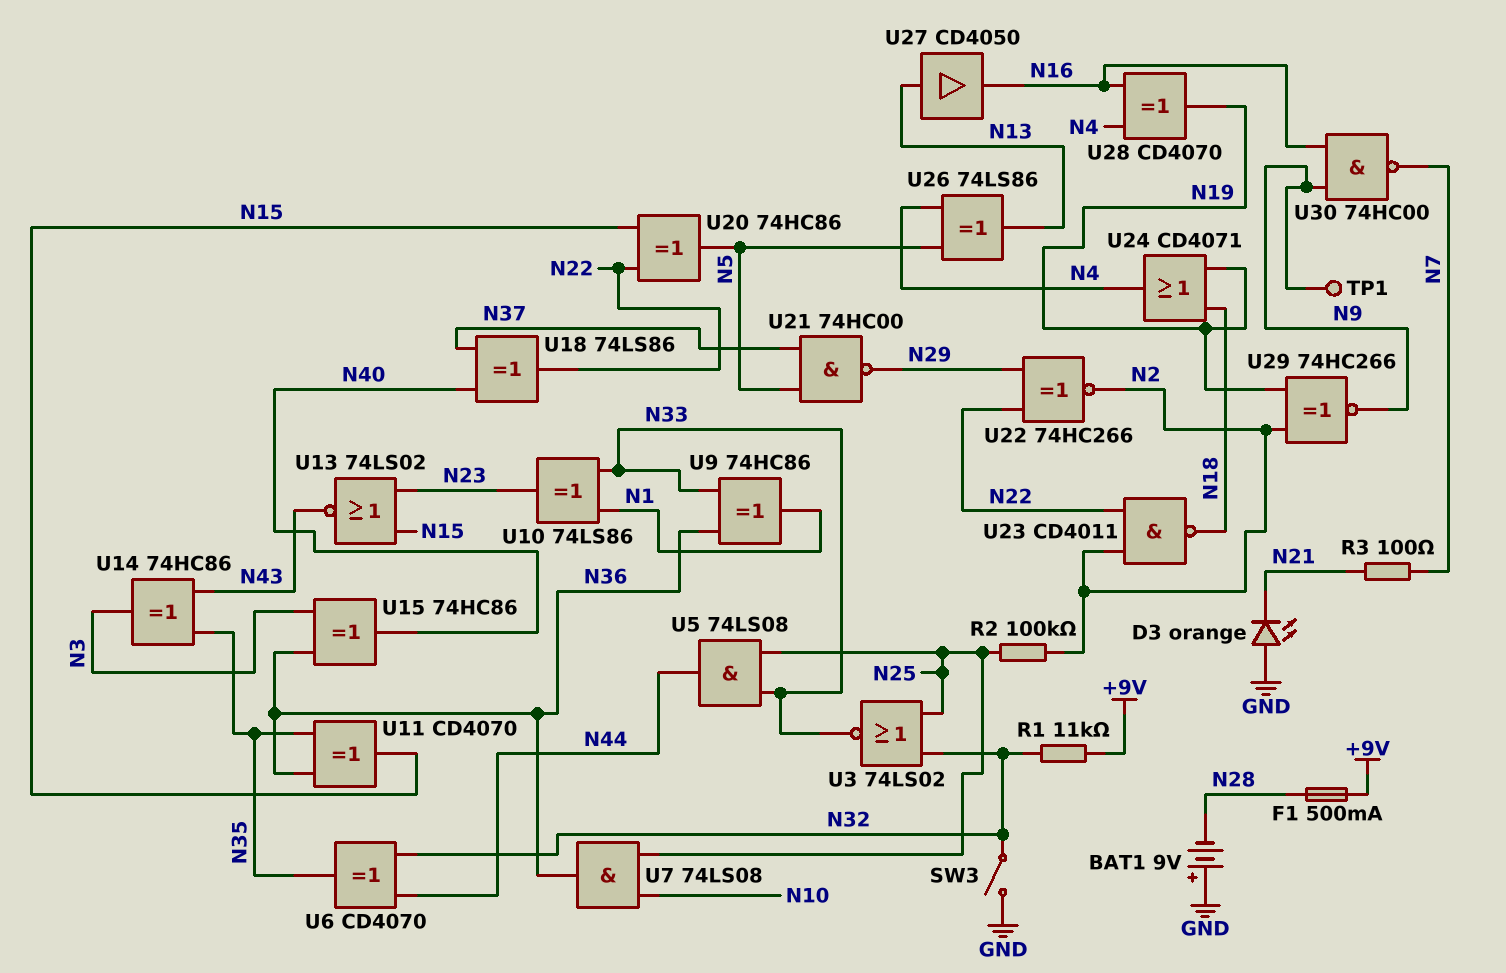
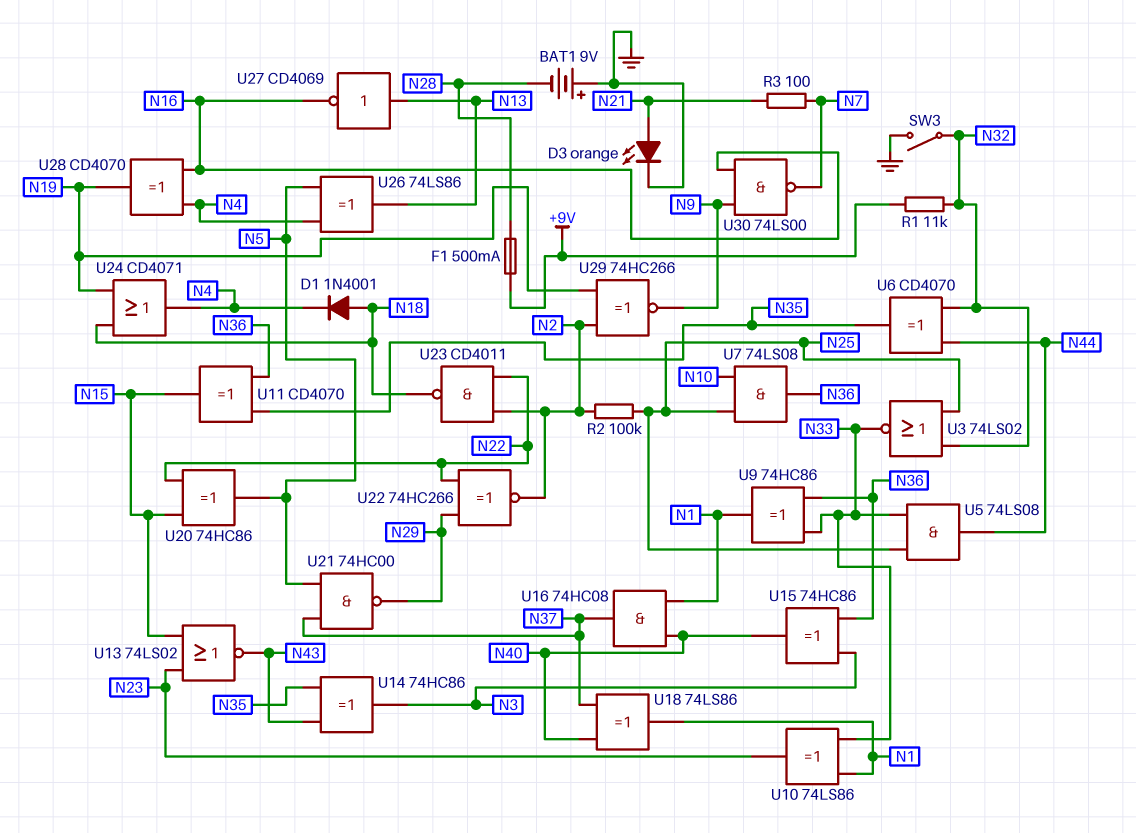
D1: none -> diode 1N4001 (A N18, K N4)
D3: LED orange (A GND, K N21) -> LED orange (A N21, K GND)
TP1: test point (N9) -> none
U16: none -> AND 74HC08 (in N1, in N40, out N37)
U18: XOR 74LS86 (in N37, in N40, out N22) -> XOR 74LS86 (in N37, in N40, out N1)
U27: buffer CD4050 (in N13, out N16) -> NOT CD4069 (in N13, out N16)
U30: NAND 74HC00 (in N9, in N16, out N7) -> NAND 74LS00 (in N9, in N16, out N7)

